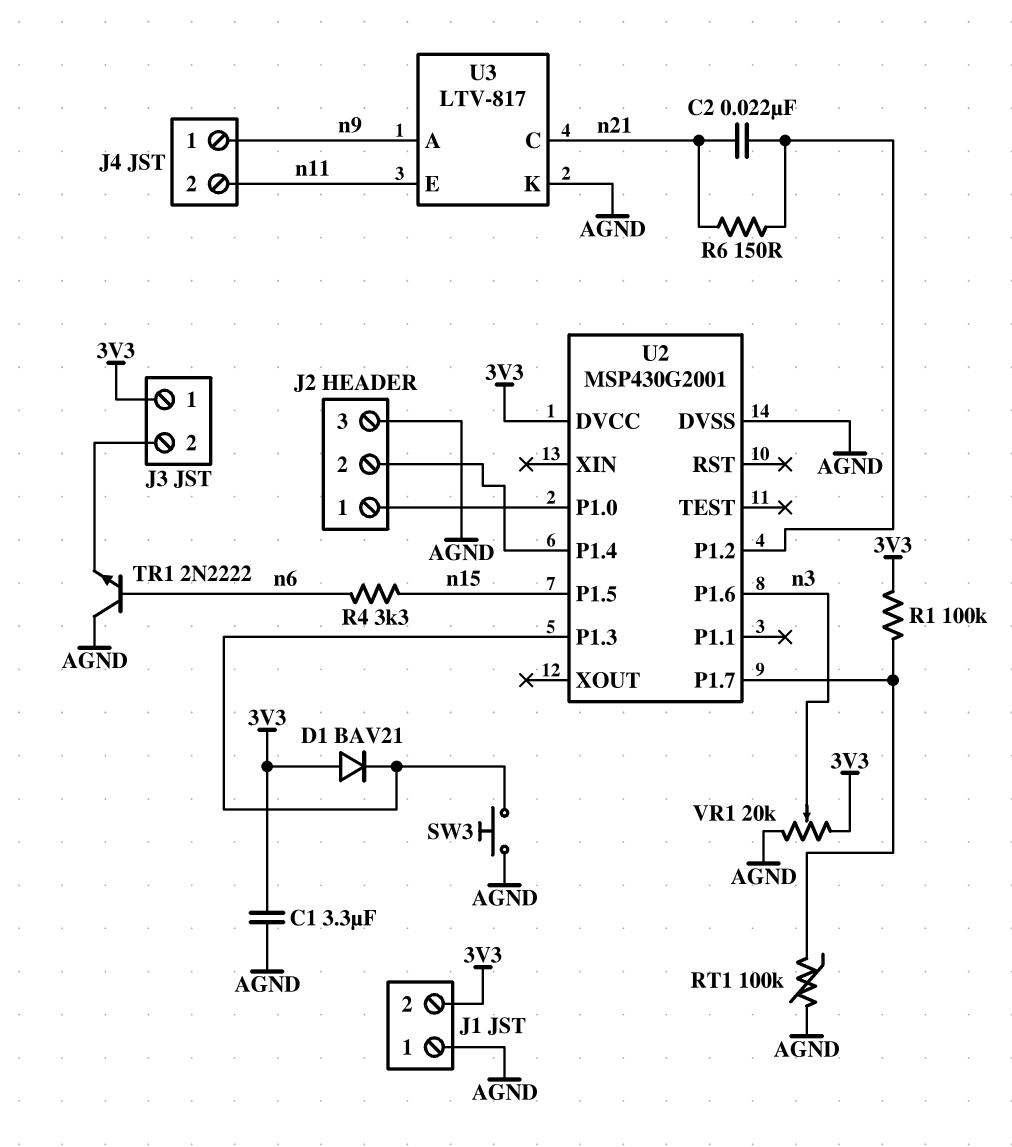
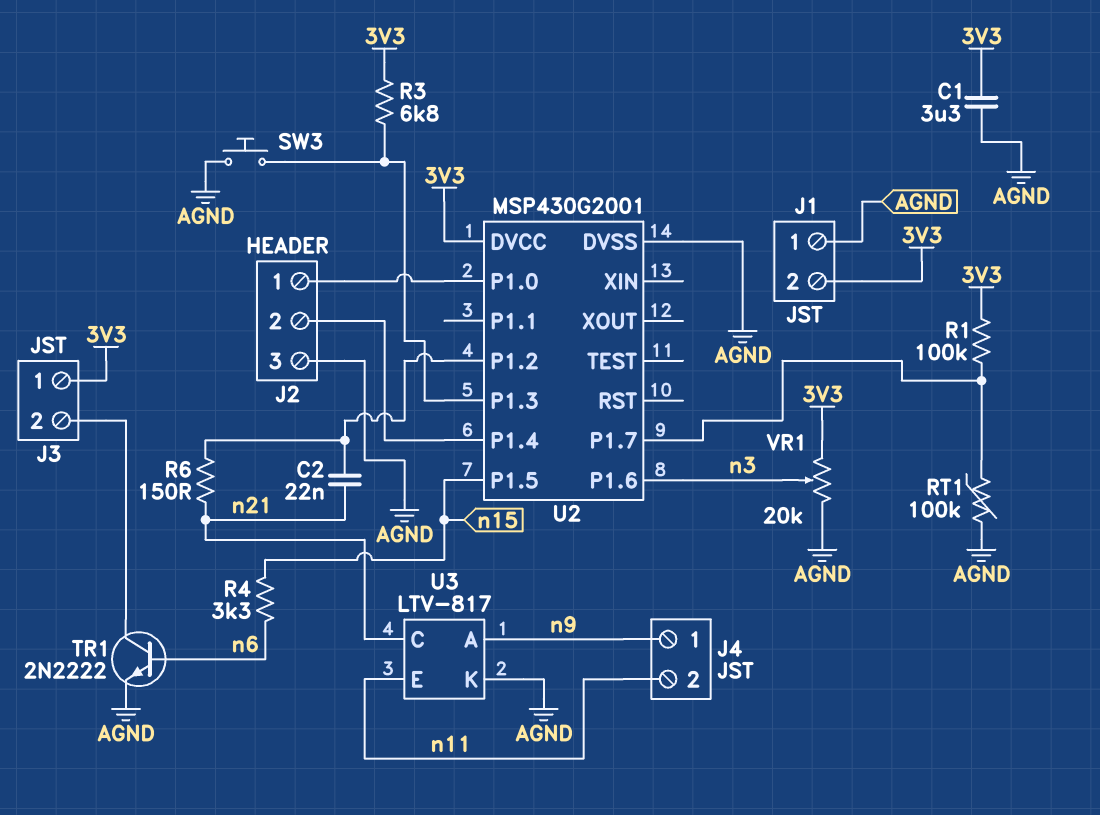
D1: diode BAV21 (A 3V3, K U2/P1.3) -> none
R3: none -> 6.8k (3V3, U2/P1.3)
TR1: NPN 2N2222 (B n6, C AGND, E J3/2) -> NPN 2N2222 (B n6, C J3/2, E AGND)

